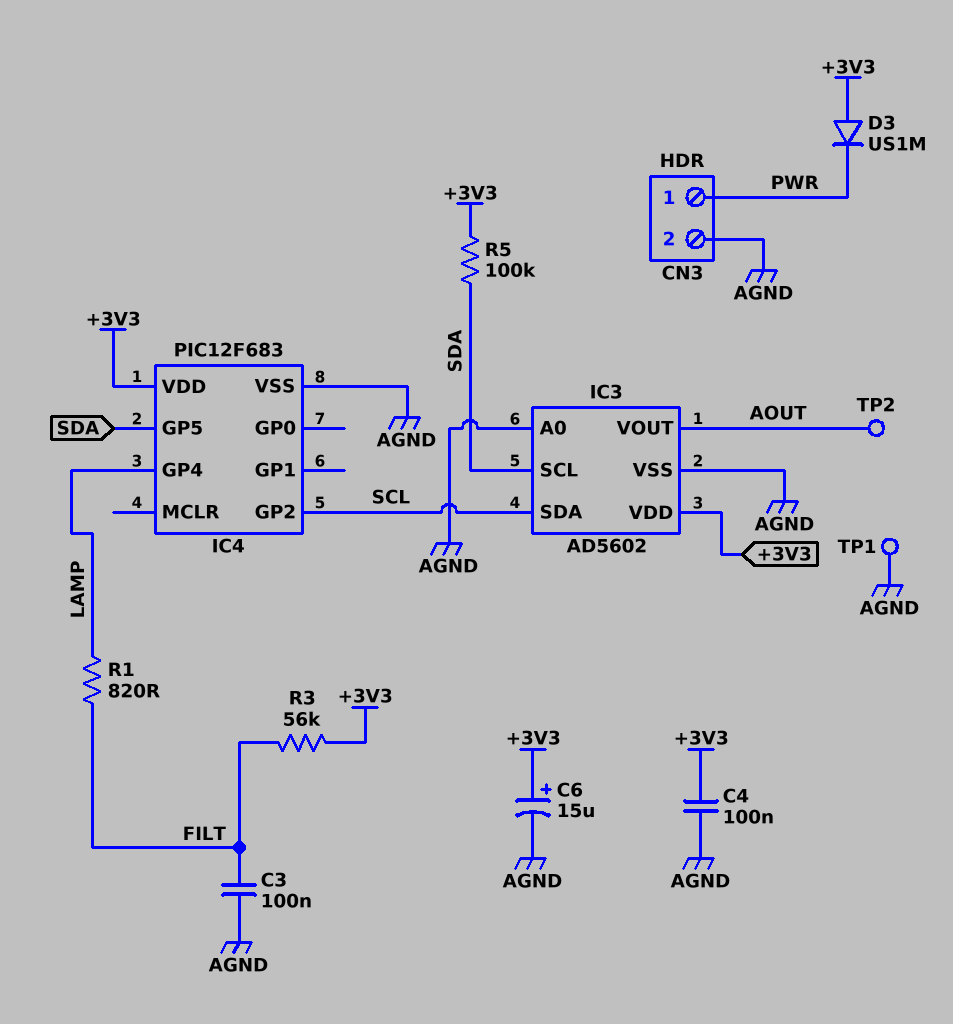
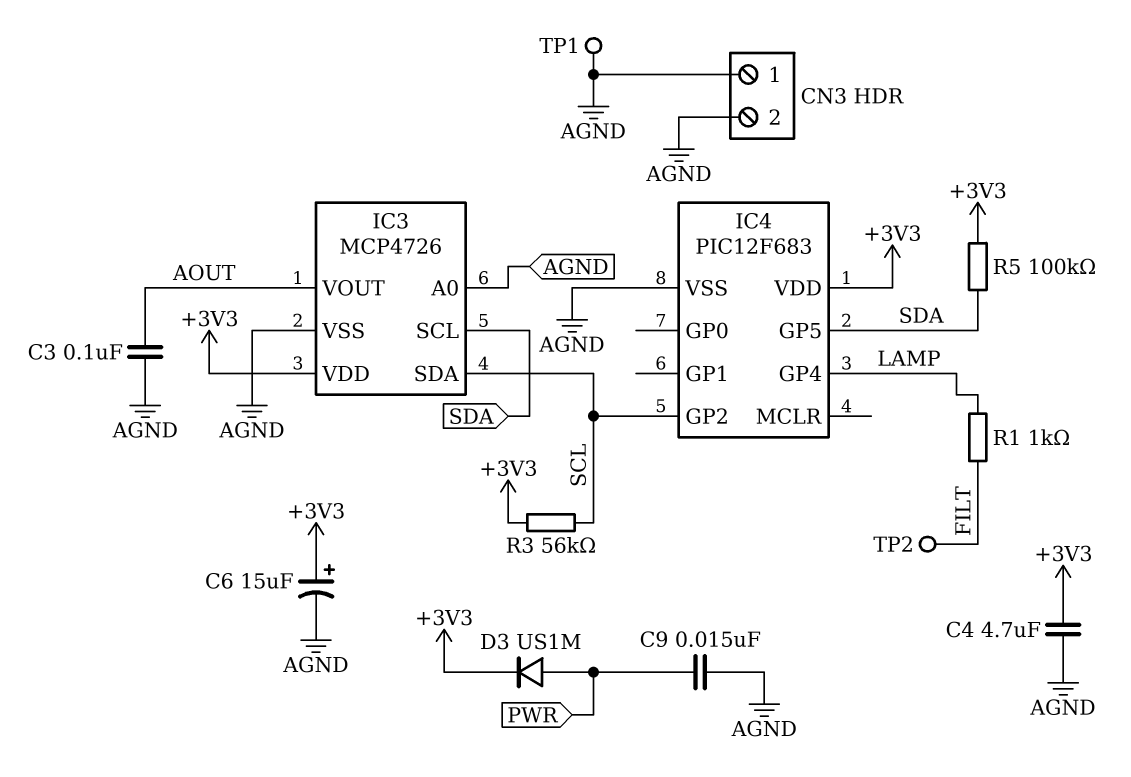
C3: 100nF (AGND, FILT) -> 100nF (AGND, AOUT)
C4: 100nF (+3V3, AGND) -> 4.7uF (+3V3, AGND)
C9: none -> 15nF (AGND, PWR)
CN3 pin 1: PWR -> AGND
D3: diode US1M (A +3V3, K PWR) -> diode US1M (A PWR, K +3V3)
IC3: AD5602 -> MCP4726
R1: 820 (FILT, LAMP) -> 1k (FILT, LAMP)
R3: 56k (+3V3, FILT) -> 56k (+3V3, SCL)
TP2: test point (AOUT) -> test point (FILT)

